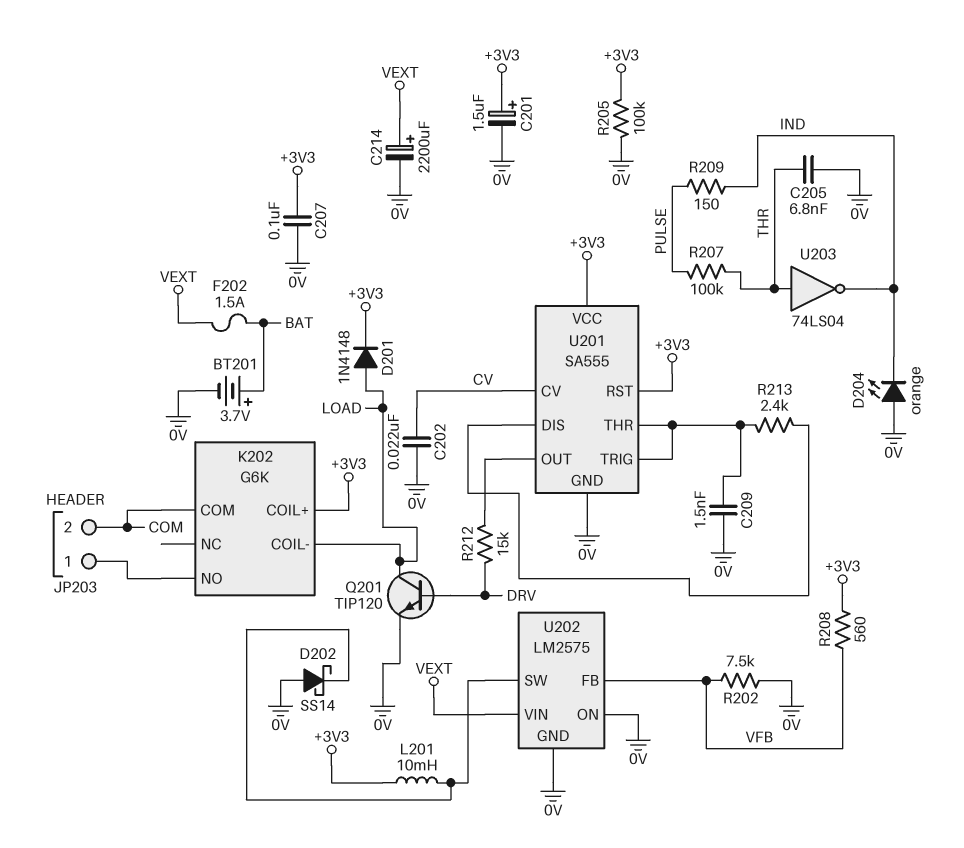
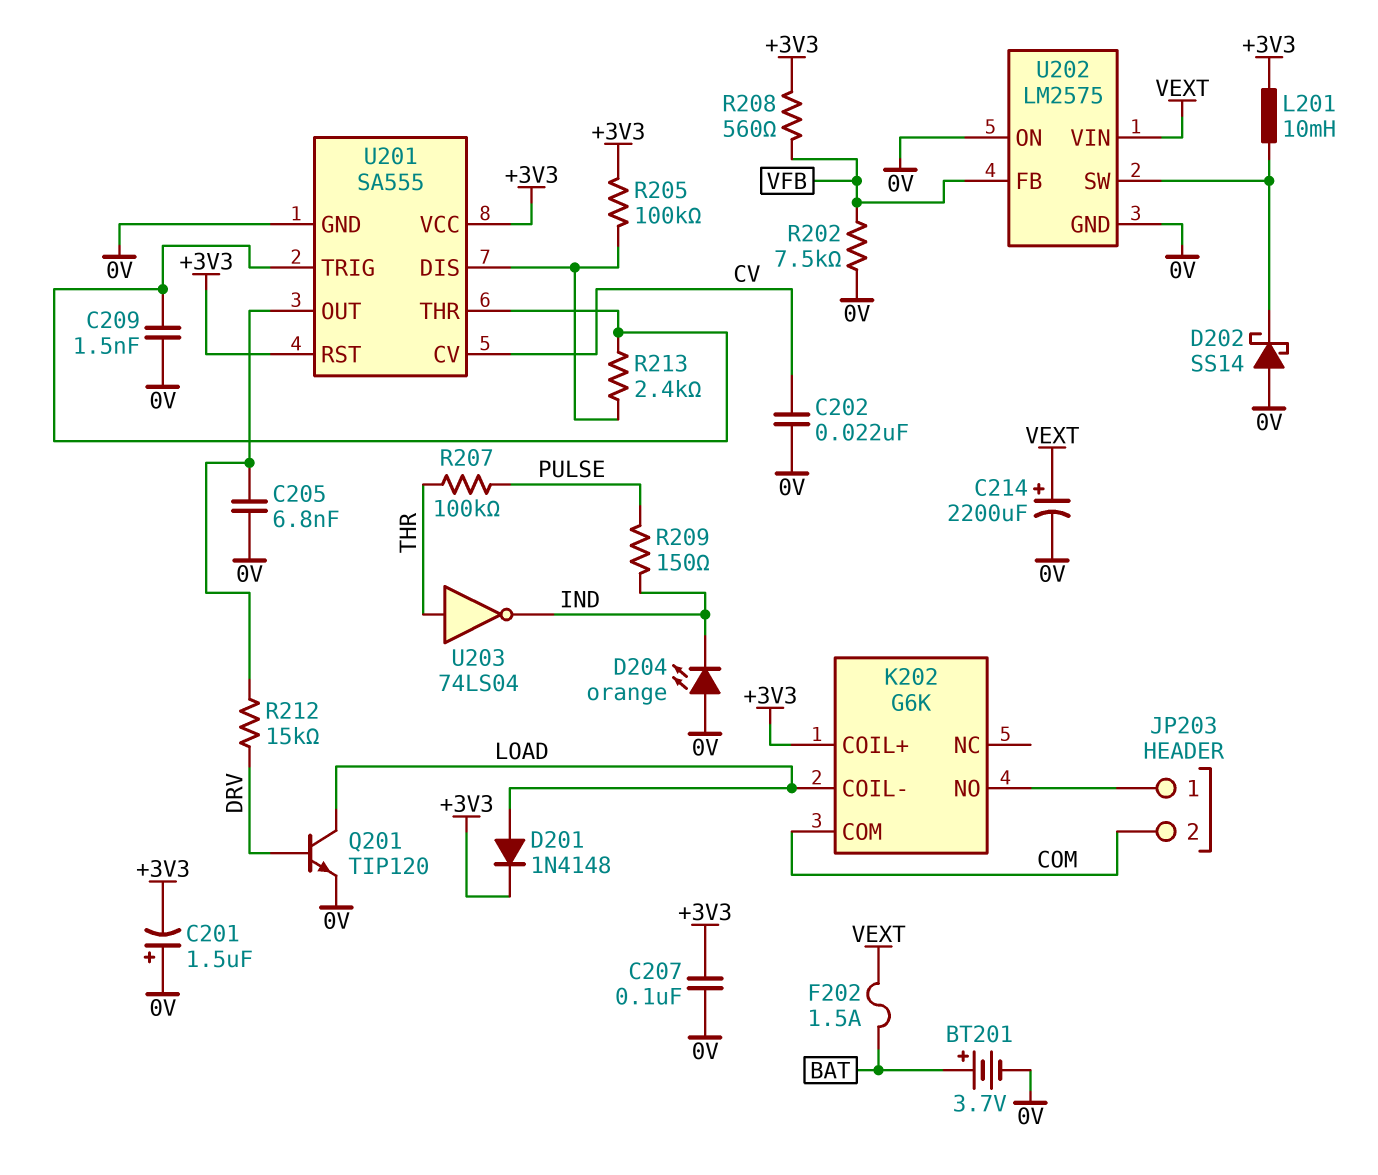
C201: 1.5uF (plus +3V3, minus 0V) -> 1.5uF (plus 0V, minus +3V3)
C205: 6.8nF (0V, THR) -> 6.8nF (0V, U201/OUT)
R205: 100k (+3V3, 0V) -> 100k (+3V3, U201/DIS)

